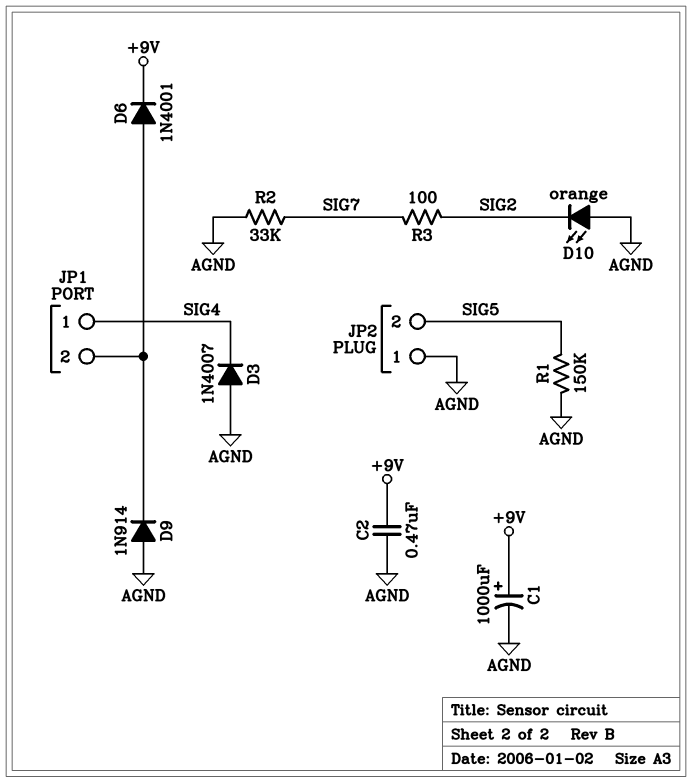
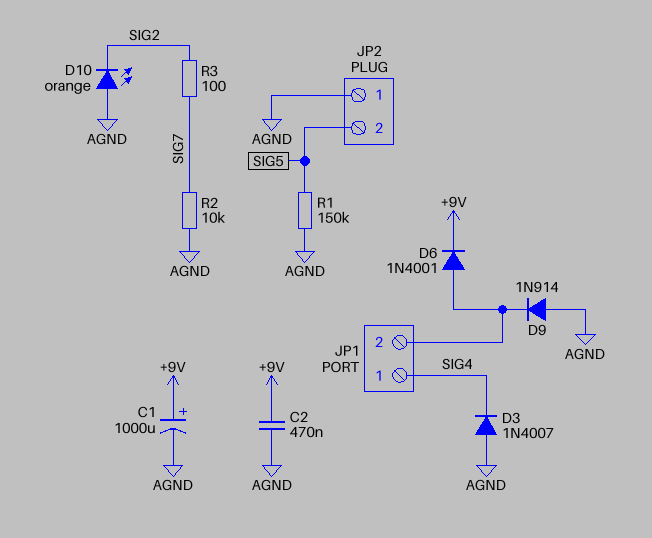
R2: 33k (AGND, SIG7) -> 10k (AGND, SIG7)

